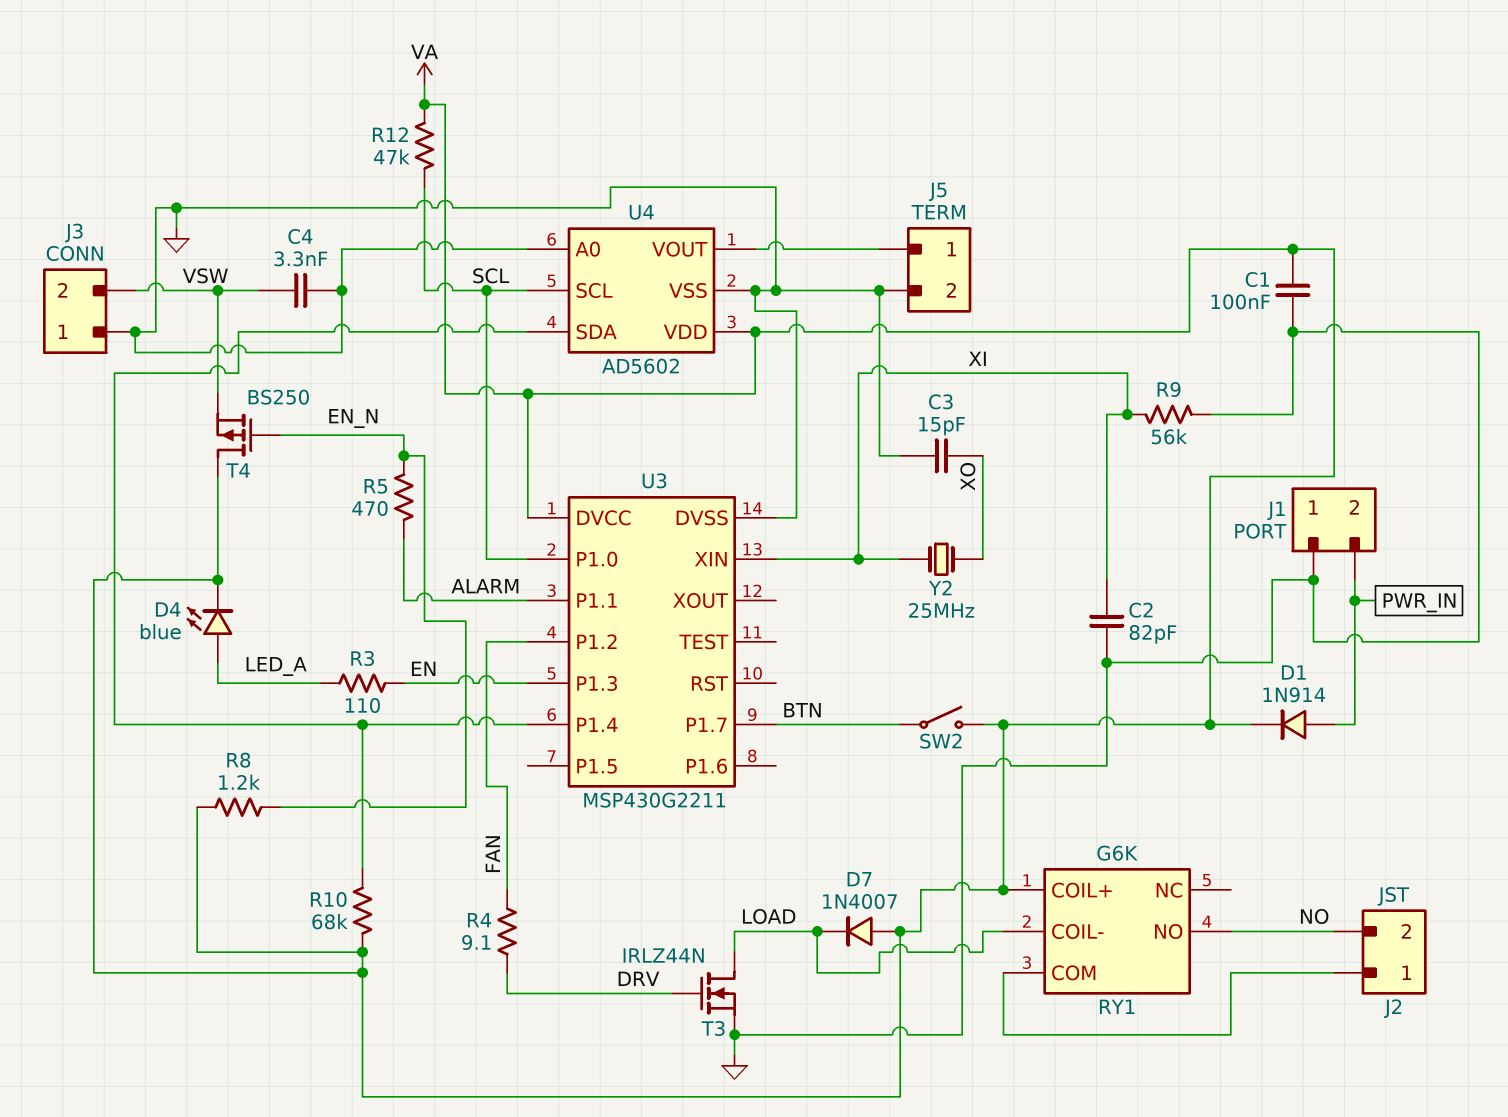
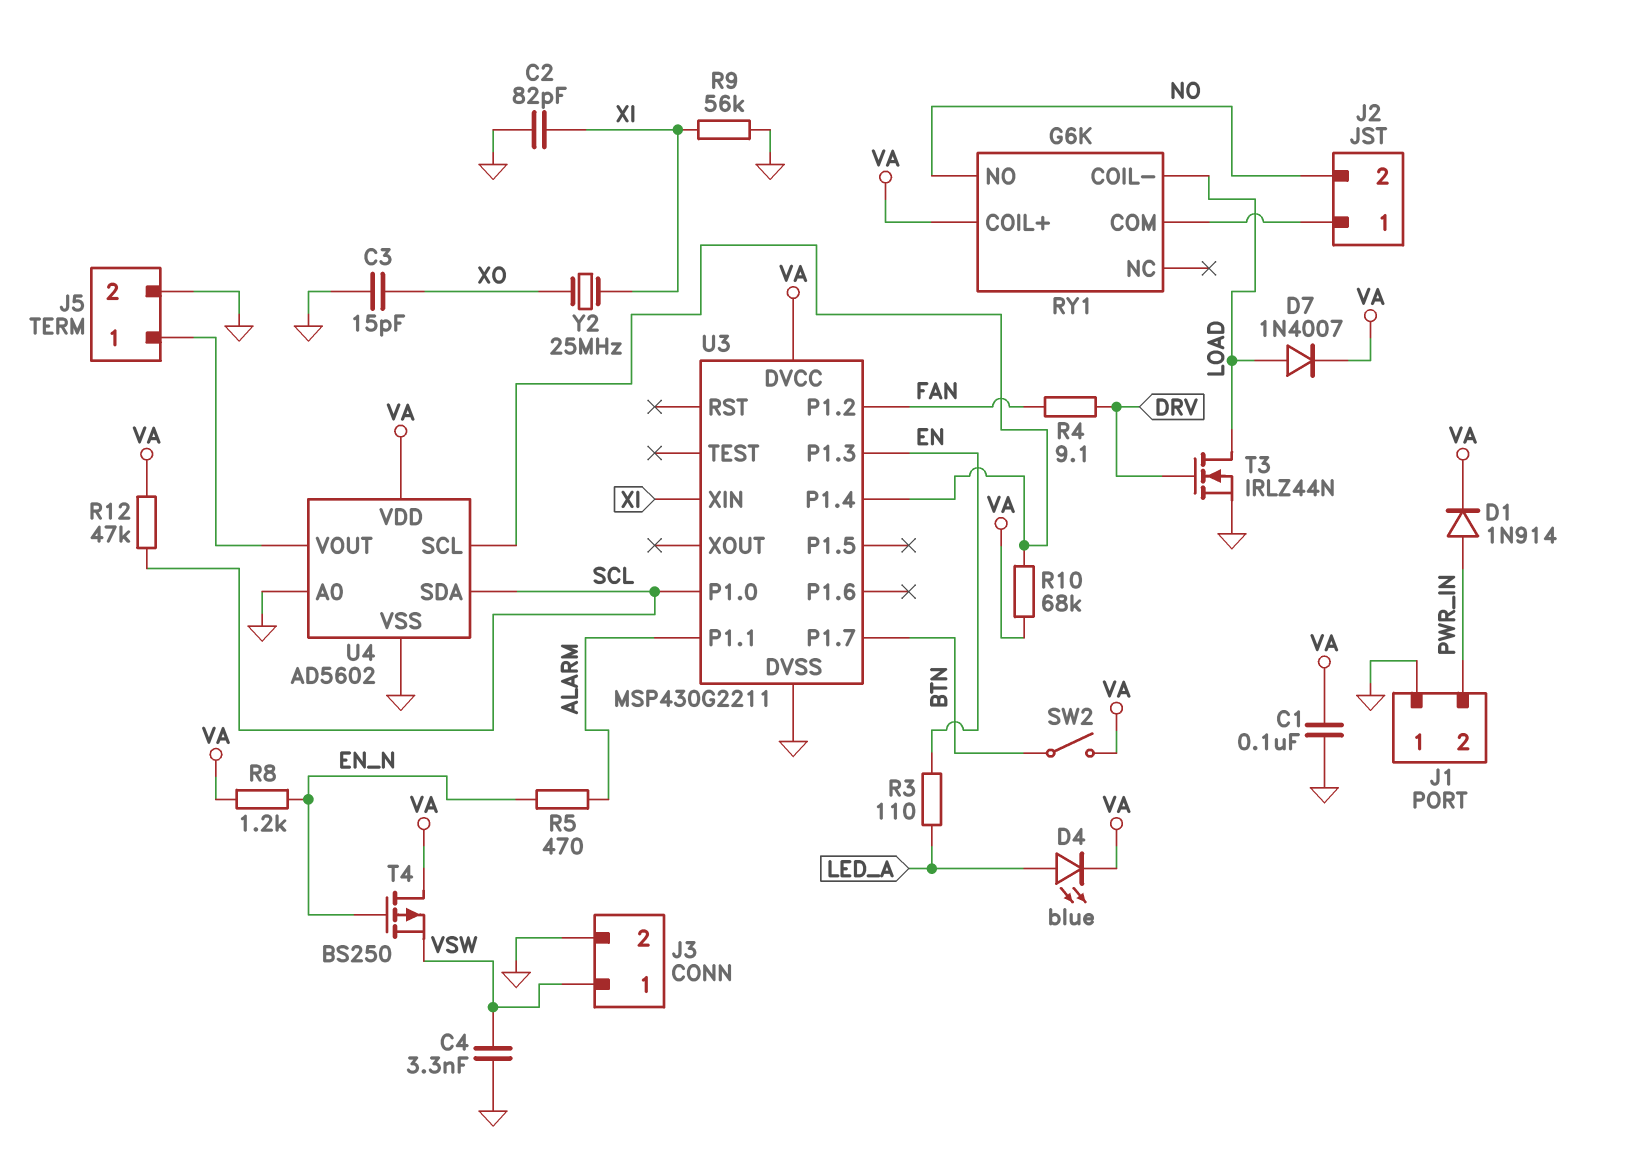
D7: diode 1N4007 (A VA, K LOAD) -> diode 1N4007 (A LOAD, K VA)
J3 pin 1: GND -> VSW
J3 pin 2: VSW -> GND
U4 pin SCL: SCL -> U3/P1.4
U4 pin SDA: U3/P1.4 -> SCL

